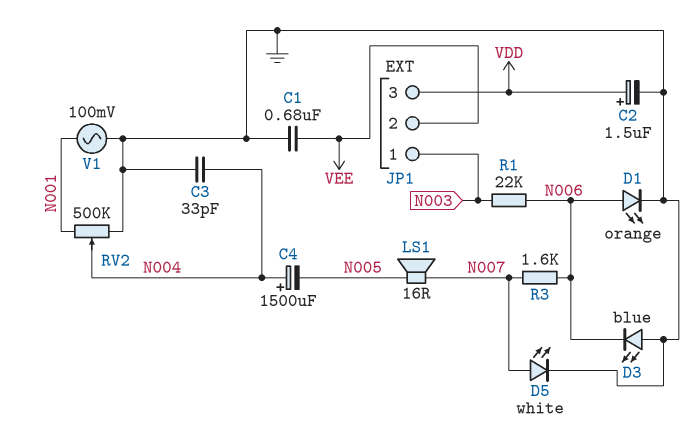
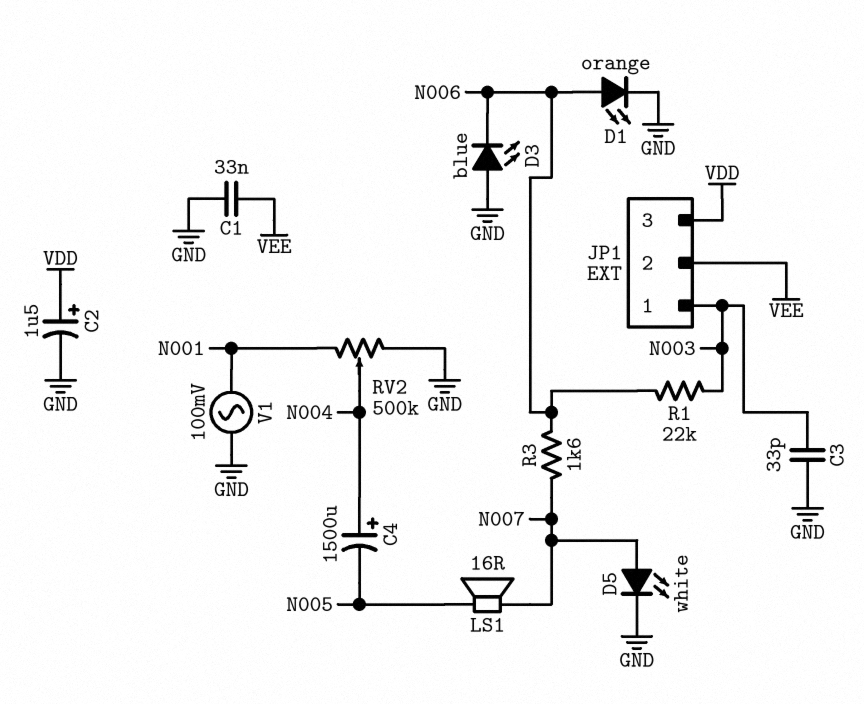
C1: 680nF (GND, VEE) -> 33nF (GND, VEE)
C3: 33pF (GND, N004) -> 33pF (GND, N003)

